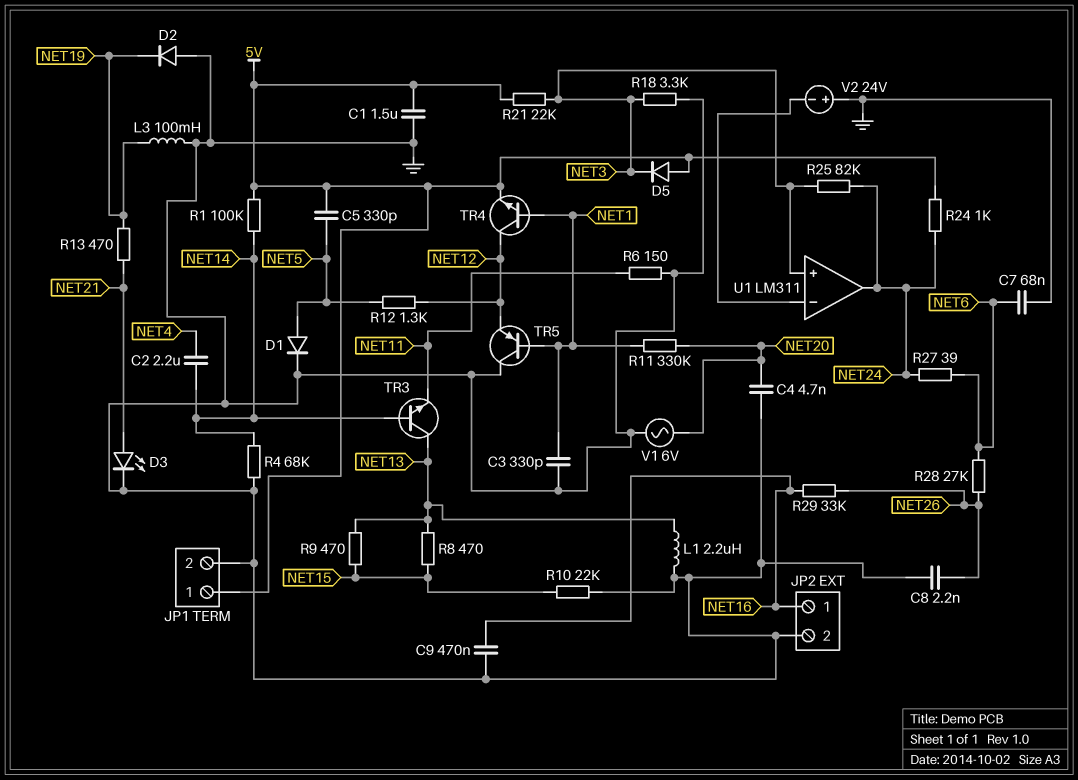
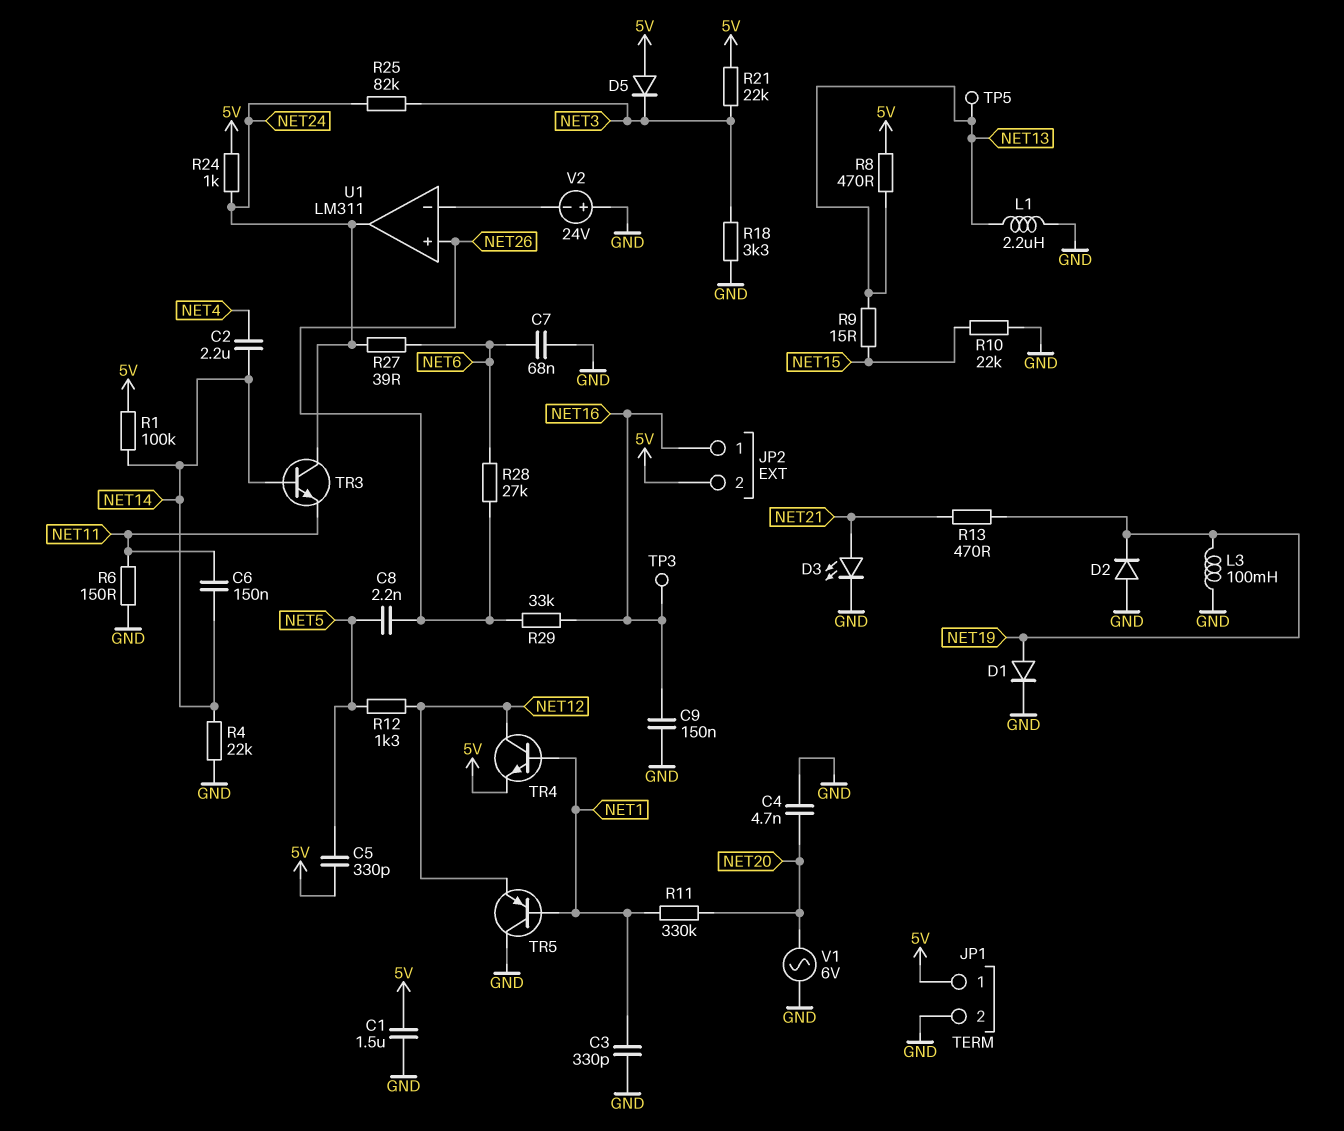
C6: none -> 150nF (NET11, NET14)
C8: 2.2nF (GND, NET26) -> 2.2nF (NET5, NET26)
C9: 470nF (GND, NET16) -> 150nF (GND, NET16)
D1: diode (A NET5, K GND) -> diode (A NET19, K GND)
JP2 pin 2: GND -> 5V
R4: 68k (GND, NET14) -> 22k (GND, NET14)
R8: 470 (NET13, NET15) -> 470 (5V, NET13)
R9: 470 (NET13, NET15) -> 15 (NET13, NET15)
TP3: none -> test point (NET16)
TP5: none -> test point (NET13)
TR3: NPN (B NET14, C NET13, E NET11) -> NPN (B NET14, C NET24, E NET11)
U1 pin in+: NET3 -> NET26

